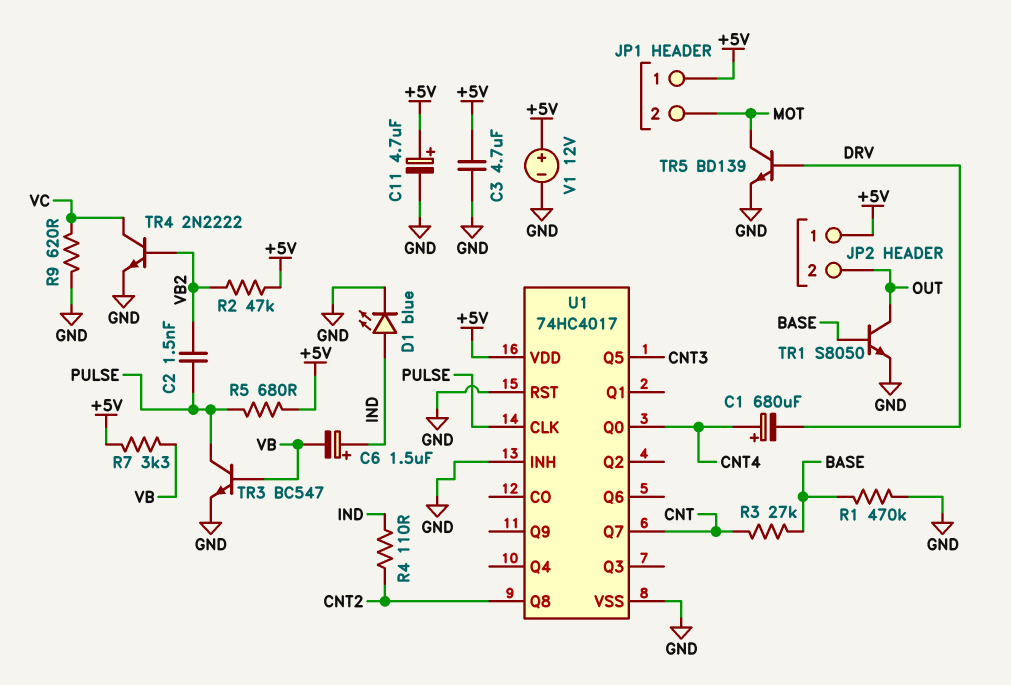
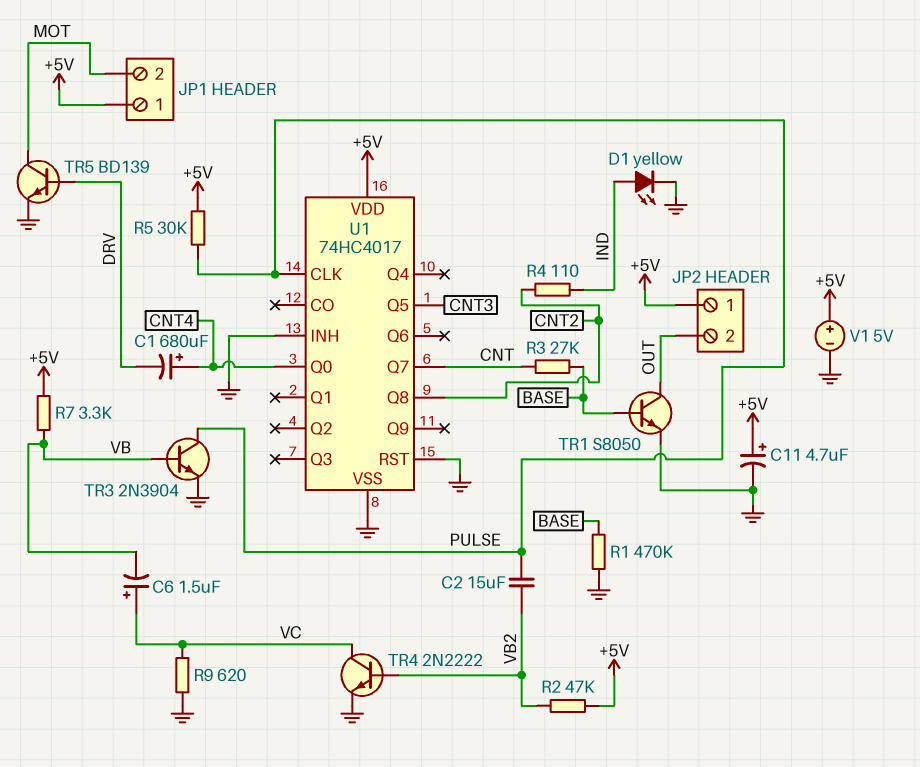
C2: 1.5nF (PULSE, VB2) -> 15uF (PULSE, VB2)
C3: 4.7uF (+5V, GND) -> none
C6: 1.5uF (plus IND, minus VB) -> 1.5uF (plus VC, minus VB)
D1: LED blue (A IND, K GND) -> LED yellow (A IND, K GND)
R5: 680 (+5V, PULSE) -> 30k (+5V, PULSE)
TR3: NPN BC547 (B VB, C PULSE, E GND) -> NPN 2N3904 (B VB, C PULSE, E GND)
V1: 12V (plus +5V, minus GND) -> 5V (plus +5V, minus GND)

